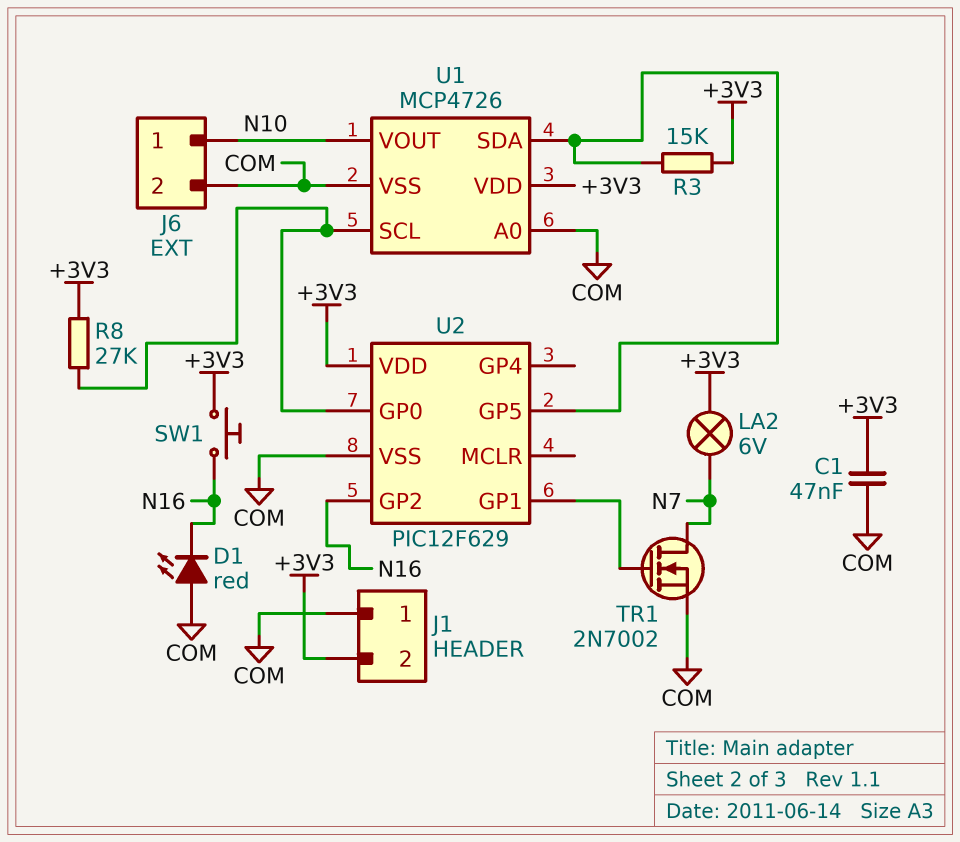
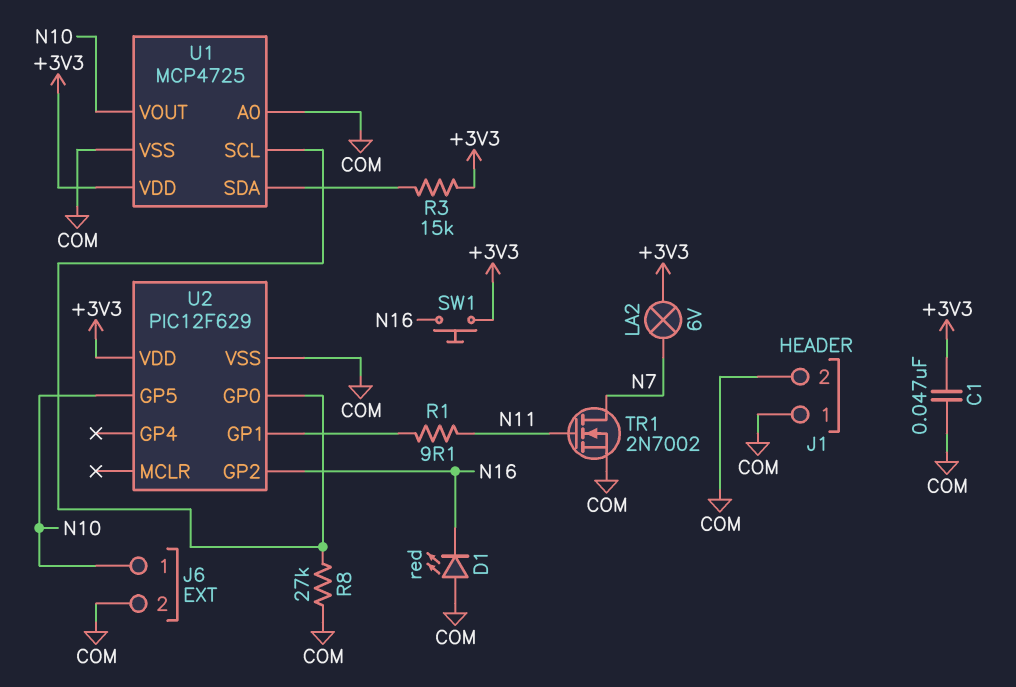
J1 pin 2: +3V3 -> COM
R1: none -> 9.1 (N11, U2/GP1)
R8: 27k (+3V3, U1/SCL) -> 27k (COM, U1/SCL)
TR1: NMOS 2N7002 (G U2/GP1, D N7, S COM) -> NMOS 2N7002 (G N11, D N7, S COM)
U1: MCP4726 -> MCP4725
U2 pin GP5: U1/SDA -> N10

